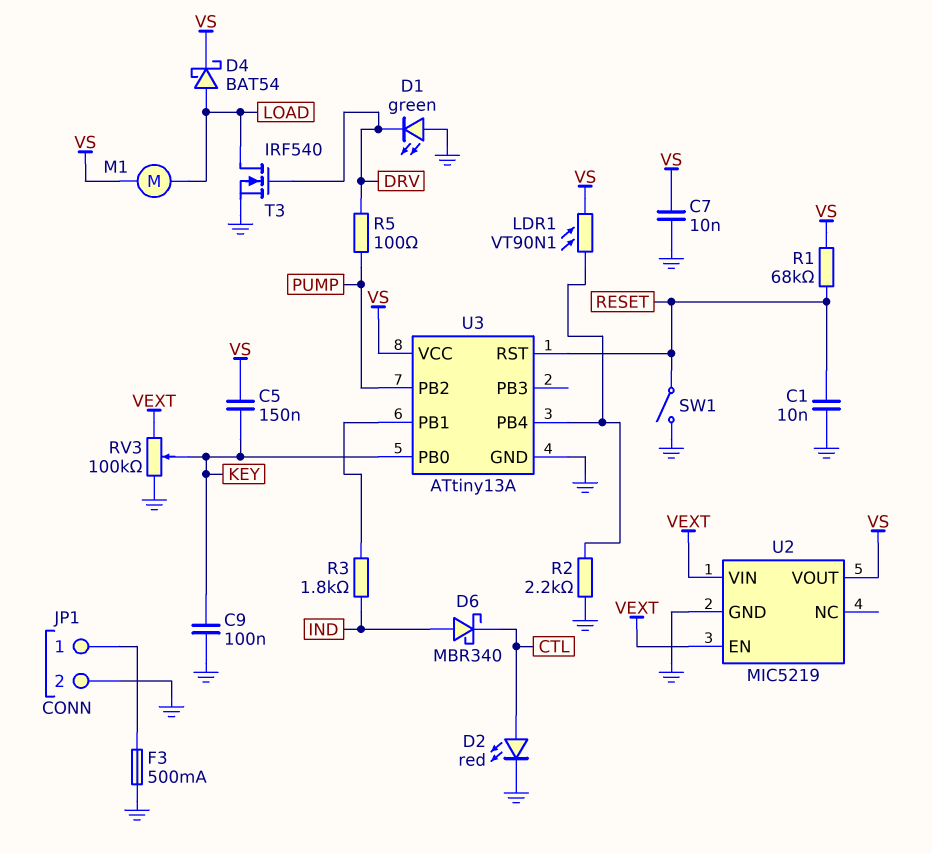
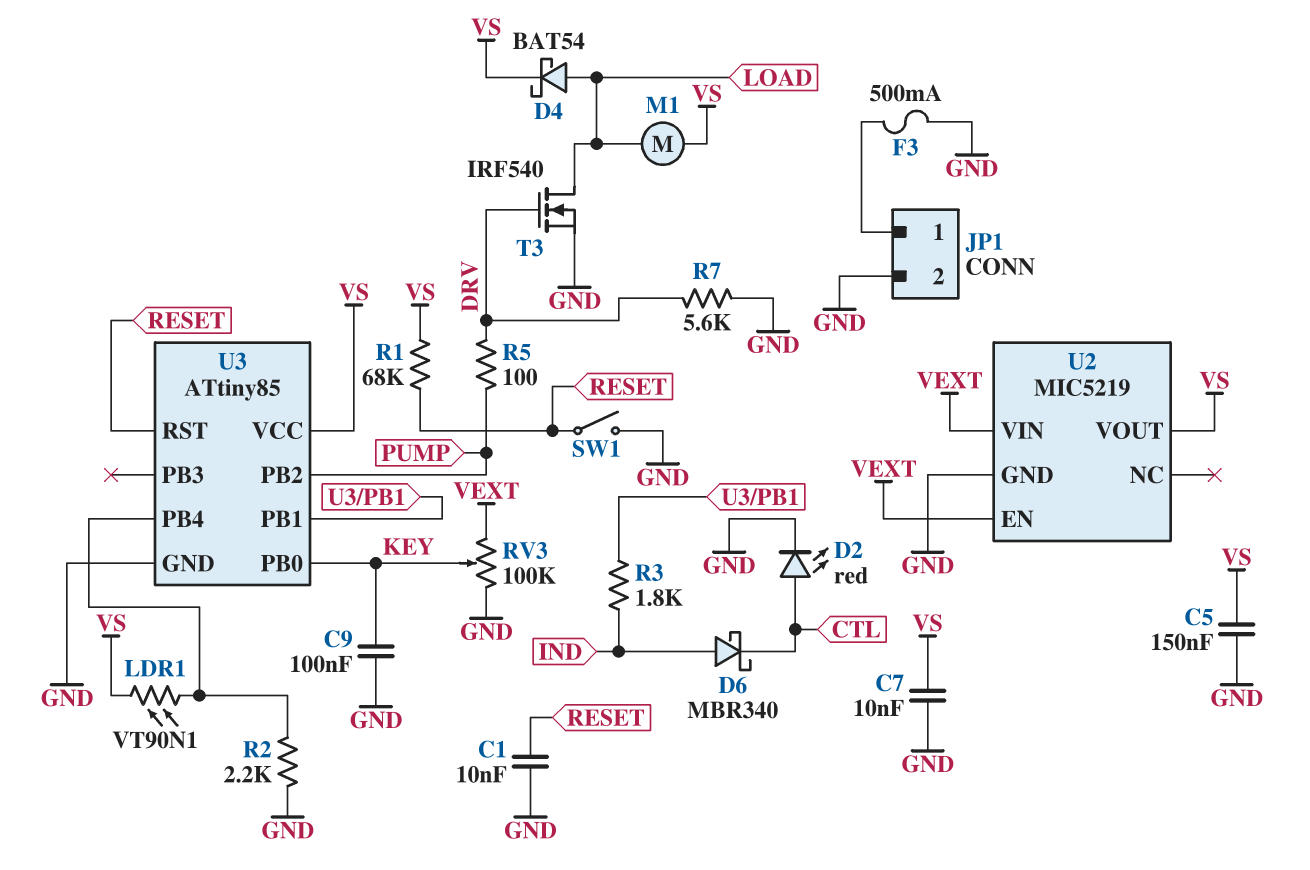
C5: 150nF (KEY, VS) -> 150nF (GND, VS)
D1: LED green (A GND, K DRV) -> none
R7: none -> 5.6k (DRV, GND)
U3: ATtiny13A -> ATtiny85

